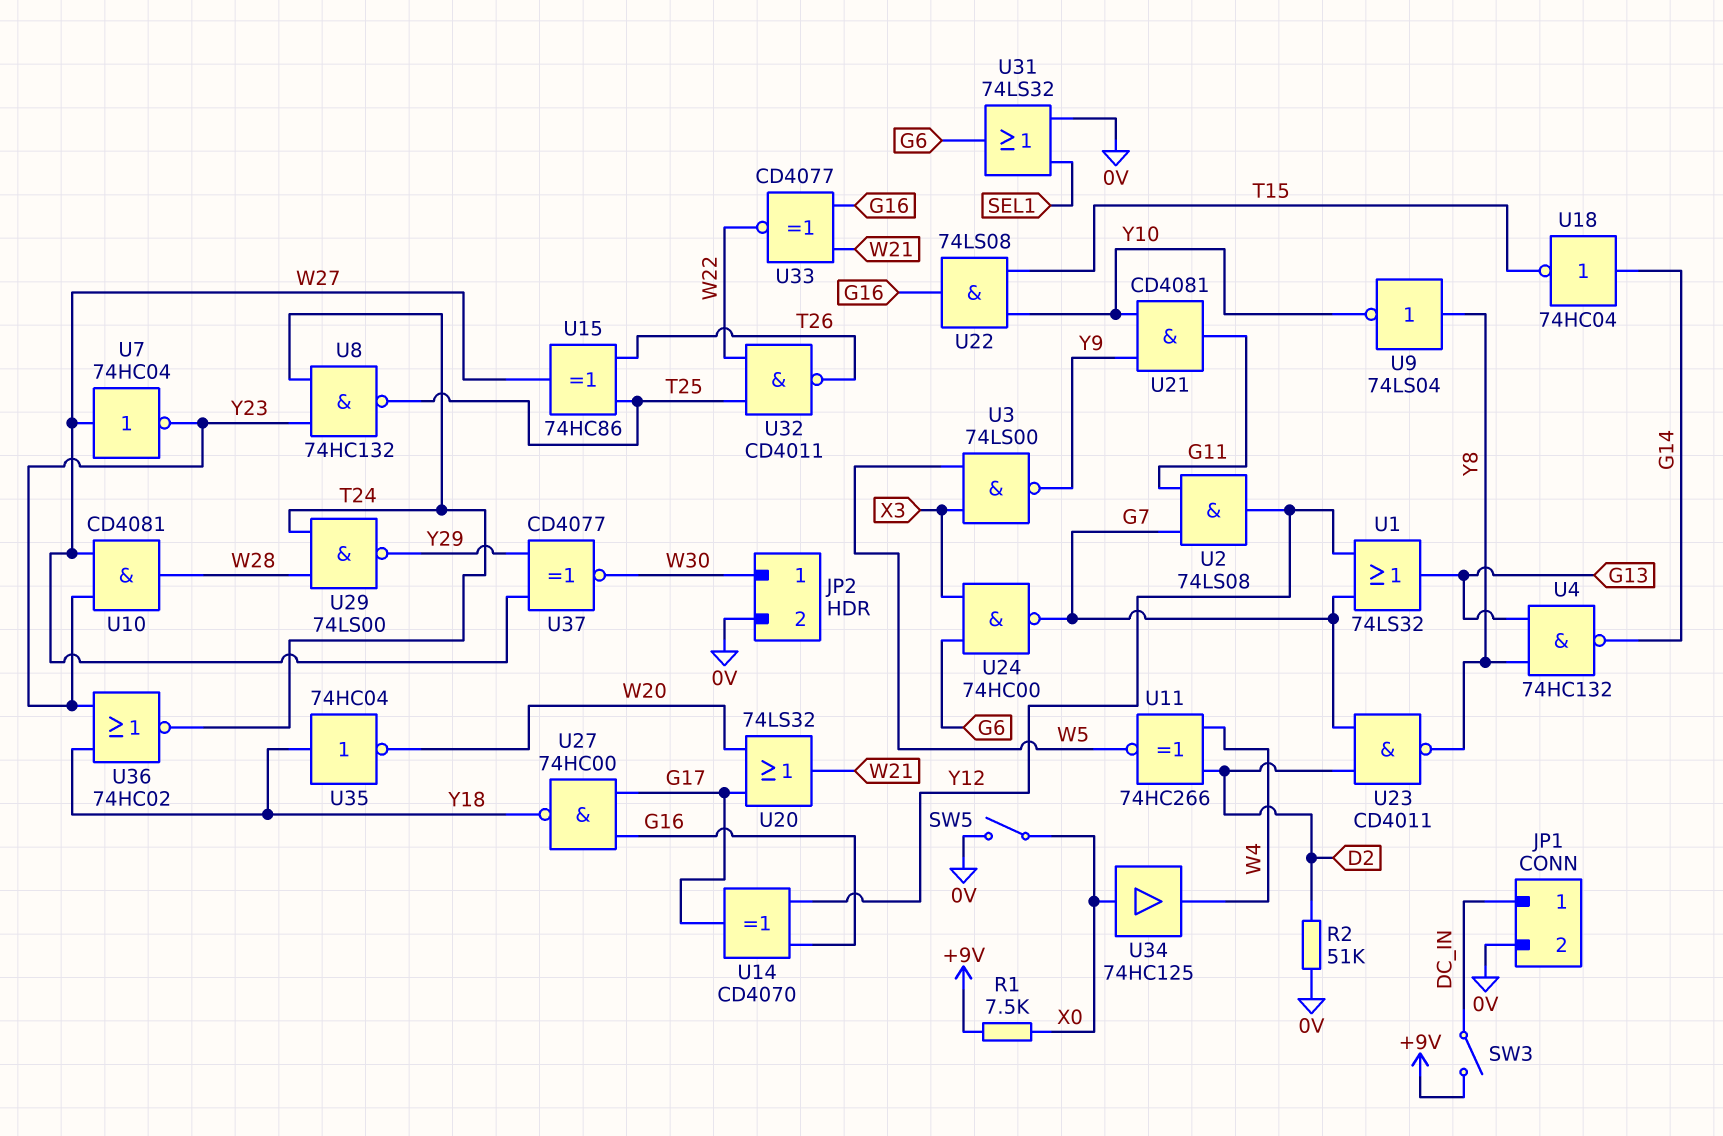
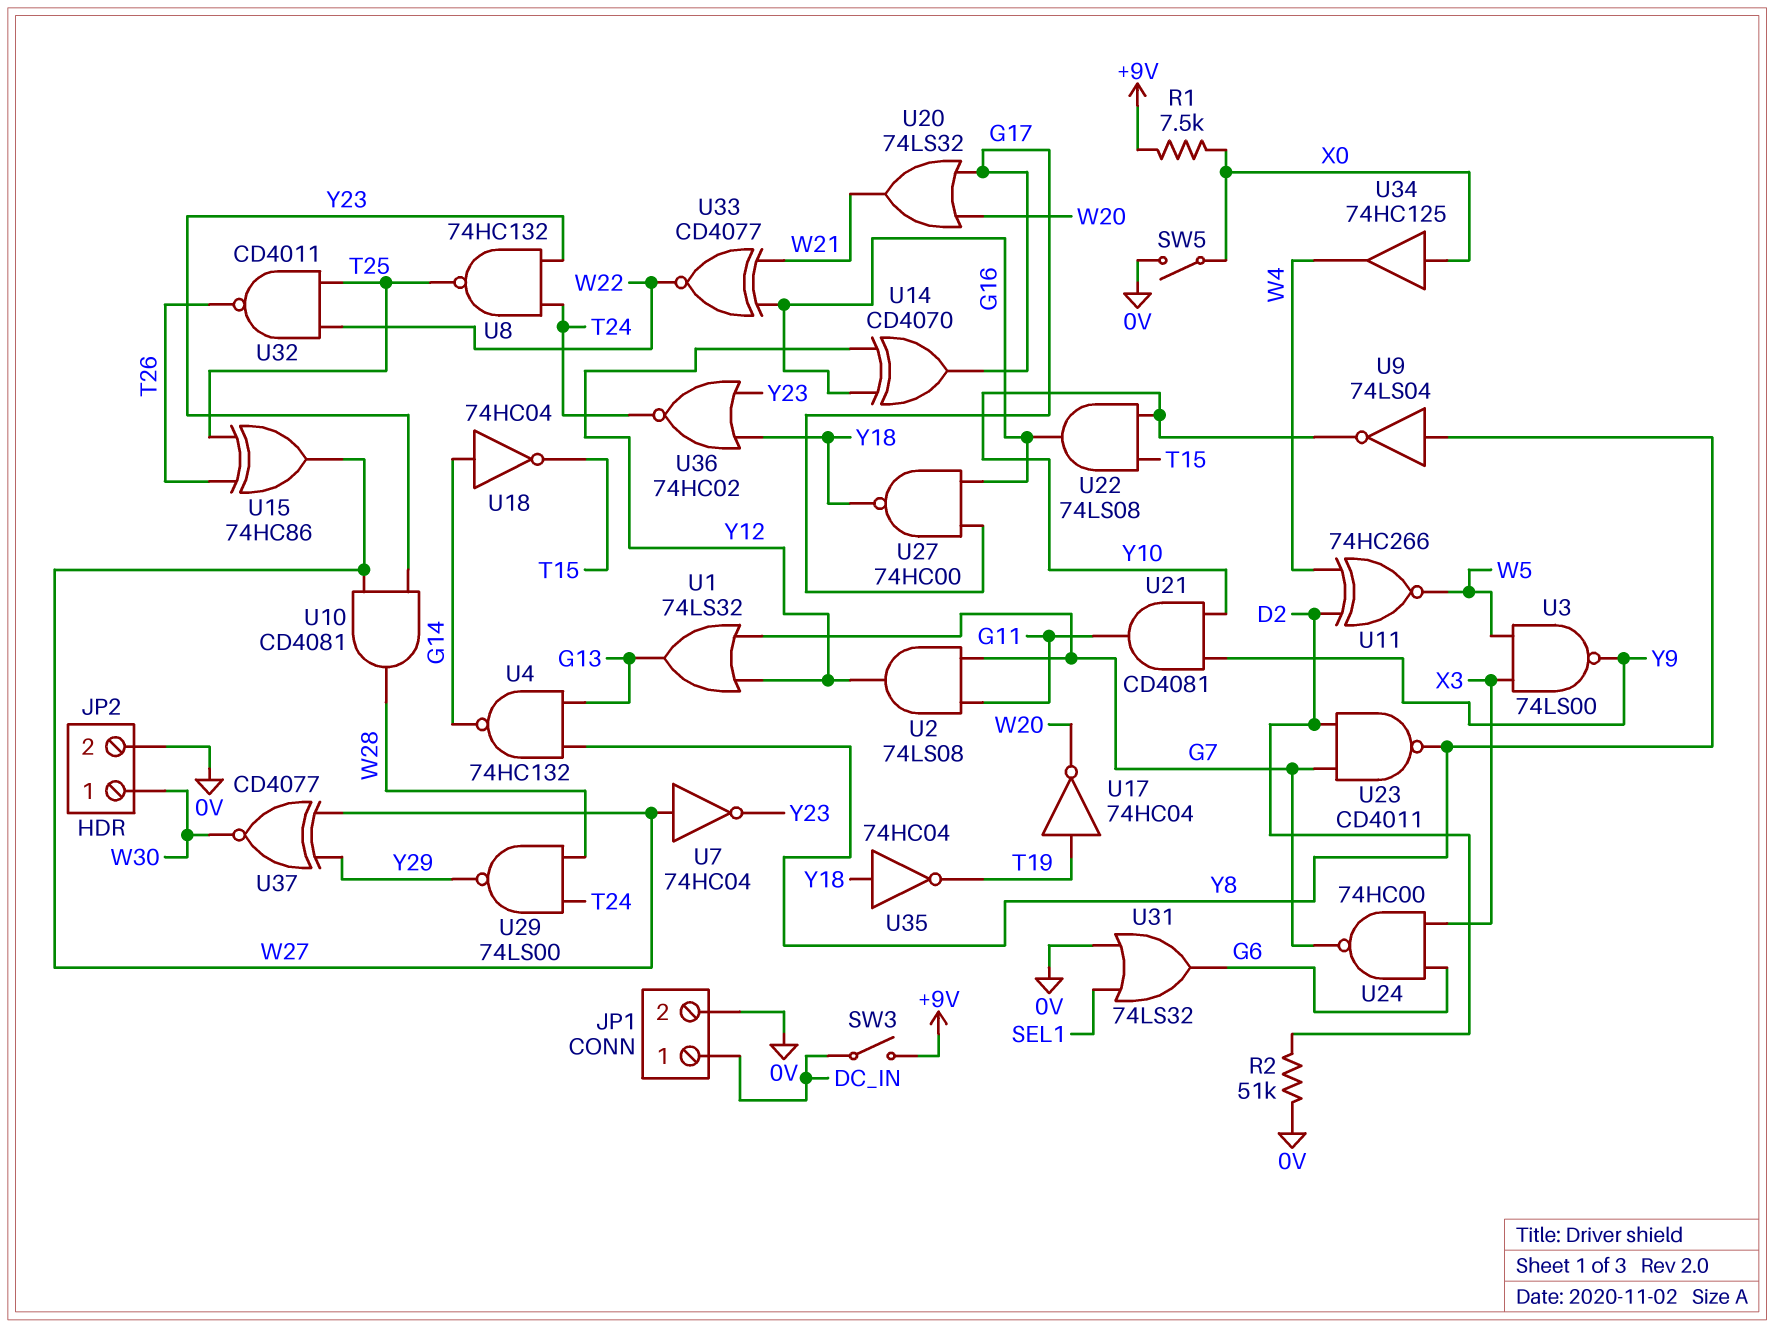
U17: none -> NOT 74HC04 (in T19, out W20)
U35: NOT 74HC04 (in Y18, out W20) -> NOT 74HC04 (in Y18, out T19)

